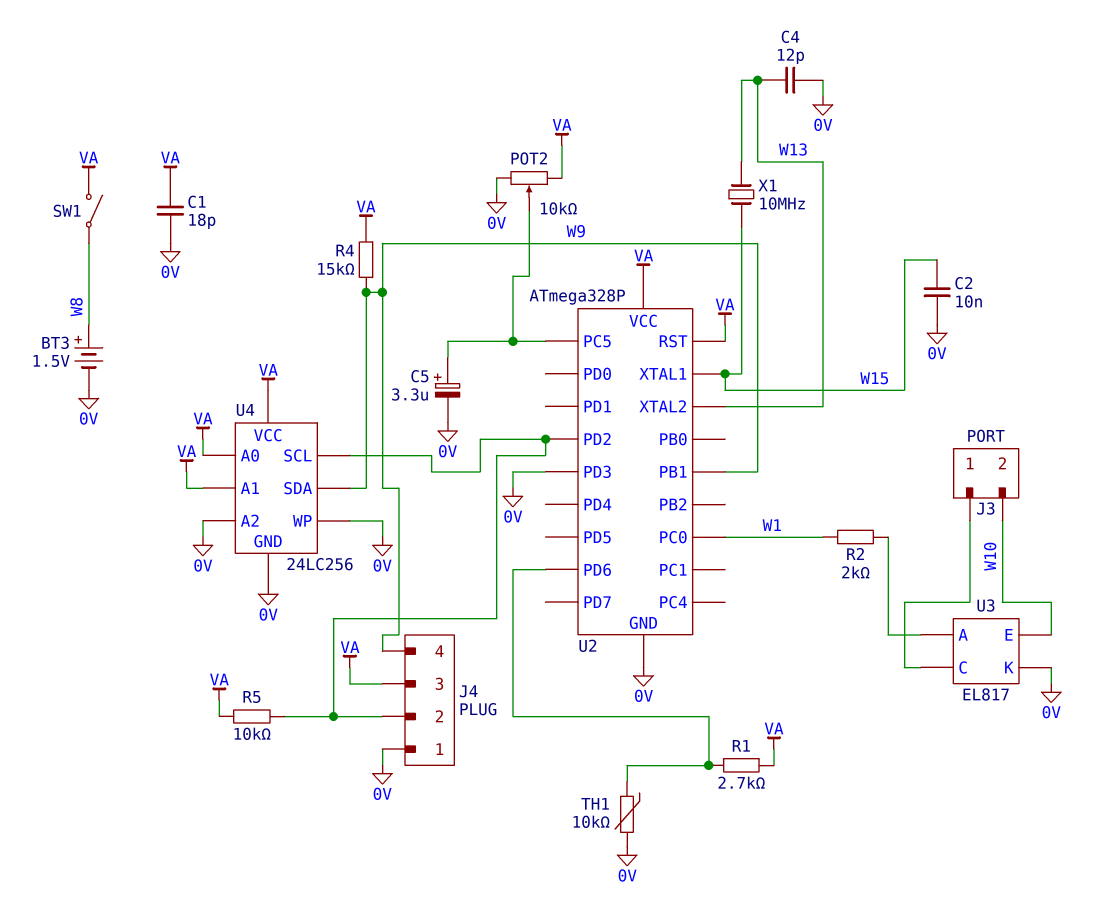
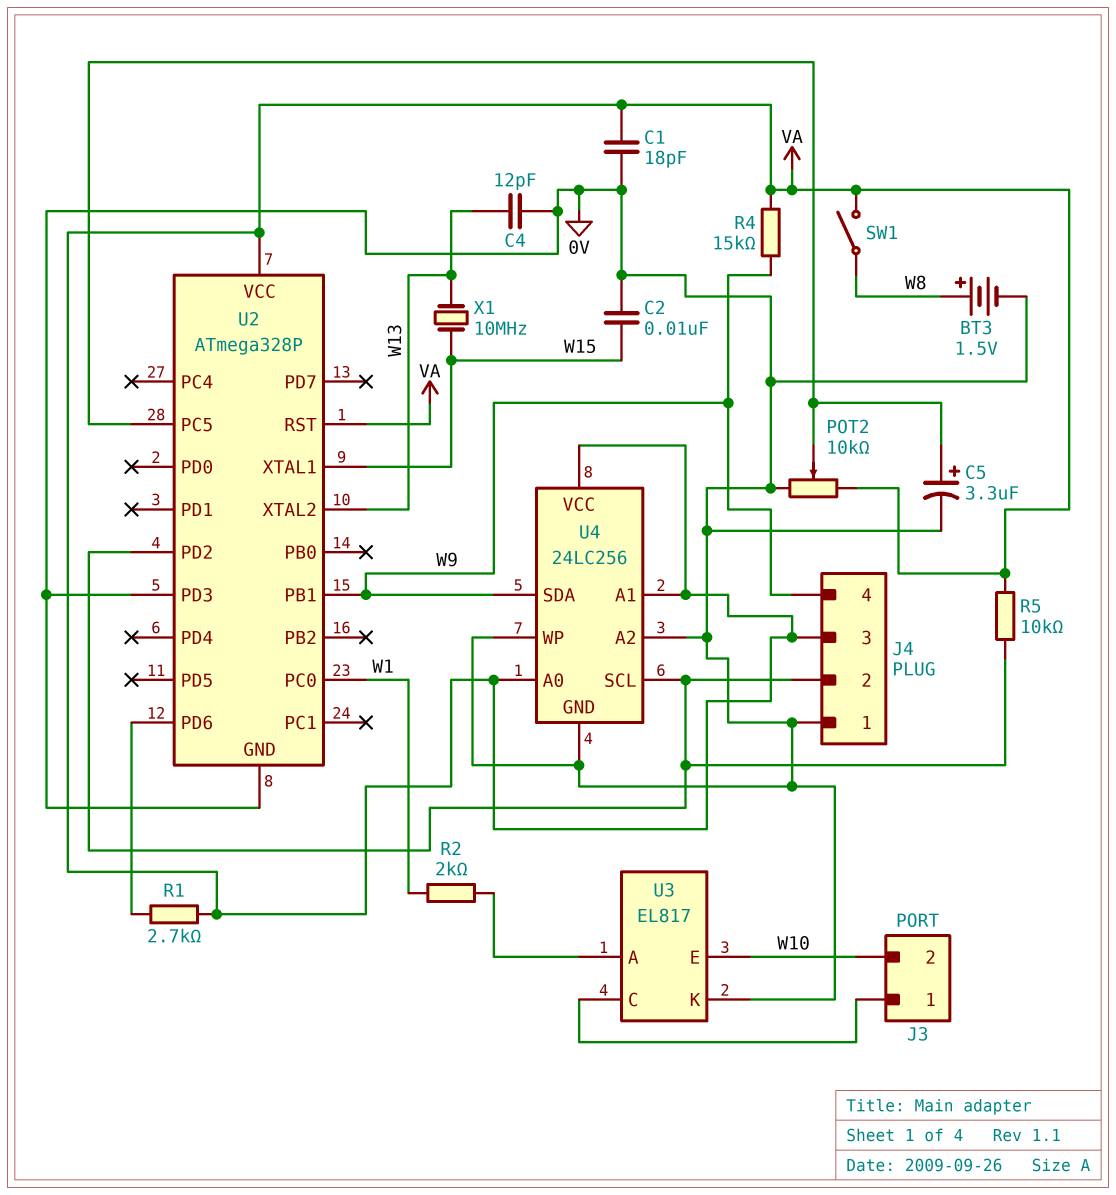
TH1: 10k (0V, U2/PD6) -> none

